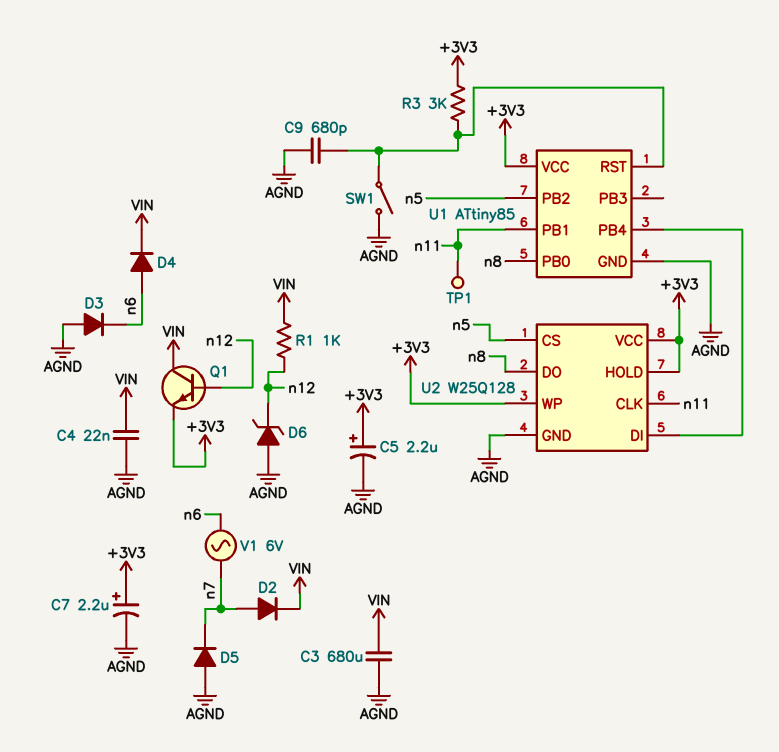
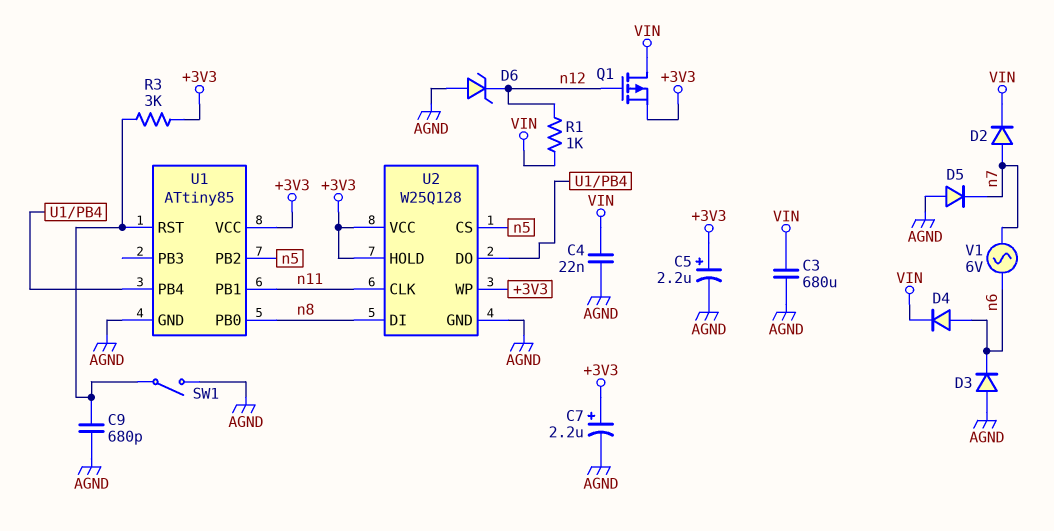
Q1: NPN (B n12, C VIN, E +3V3) -> PMOS (G n12, D VIN, S +3V3)
TP1: test point (n11) -> none
U2 pin DI: U1/PB4 -> n8
U2 pin DO: n8 -> U1/PB4

